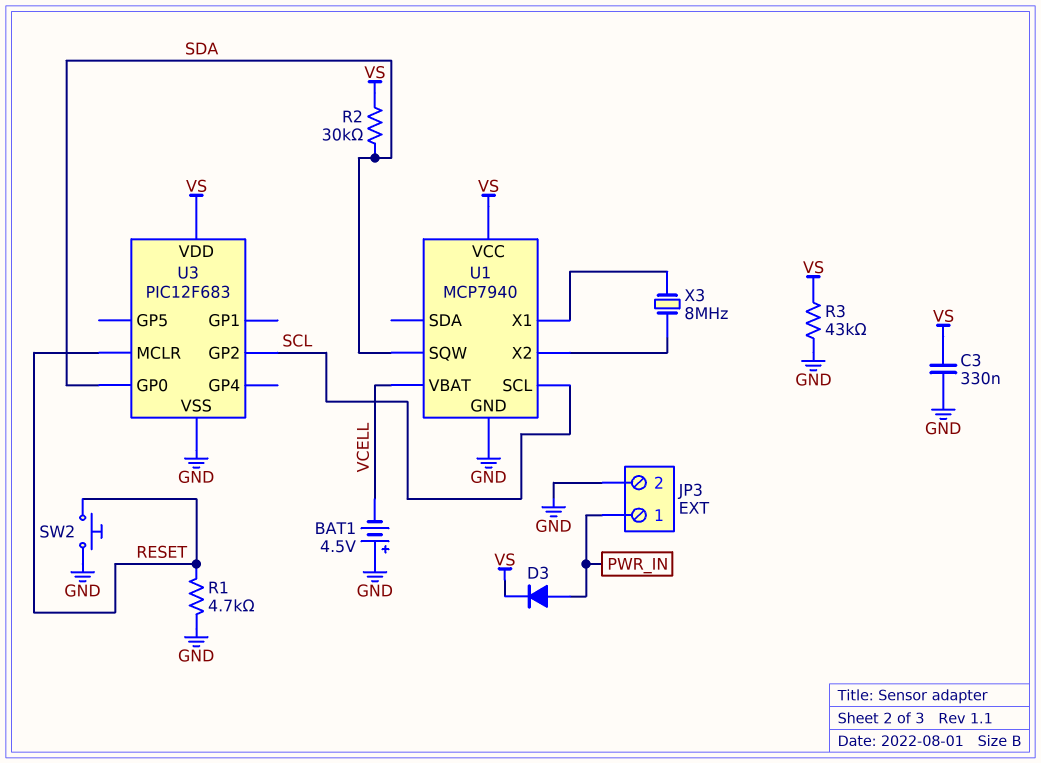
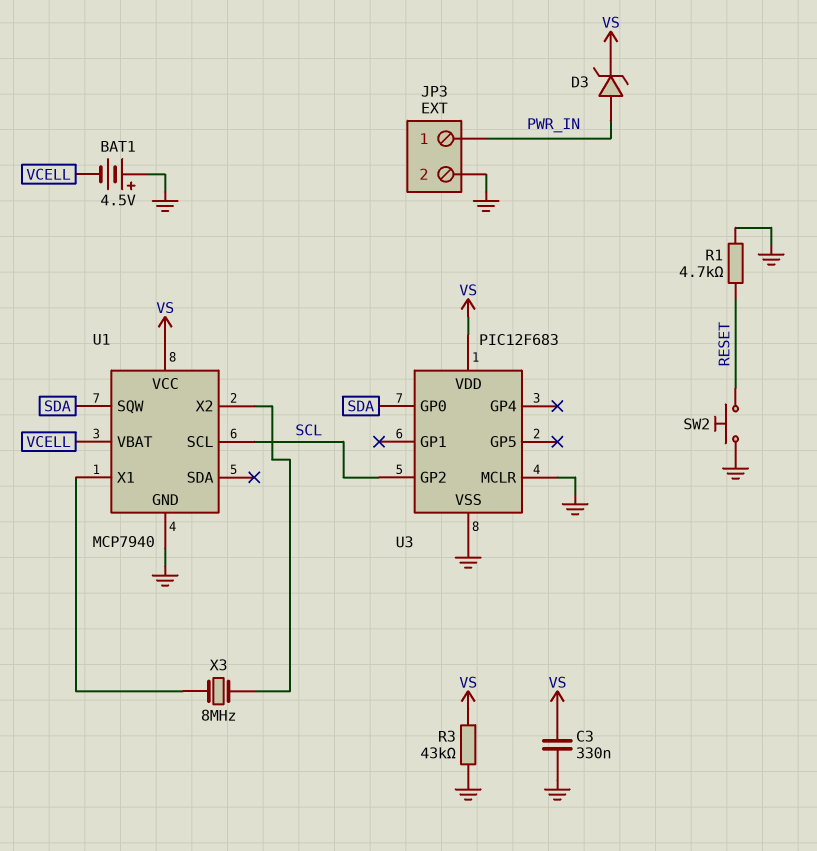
D3: diode (A PWR_IN, K VS) -> zener (A PWR_IN, K VS)
R2: 30k (SDA, VS) -> none
U3 pin MCLR: RESET -> GND

